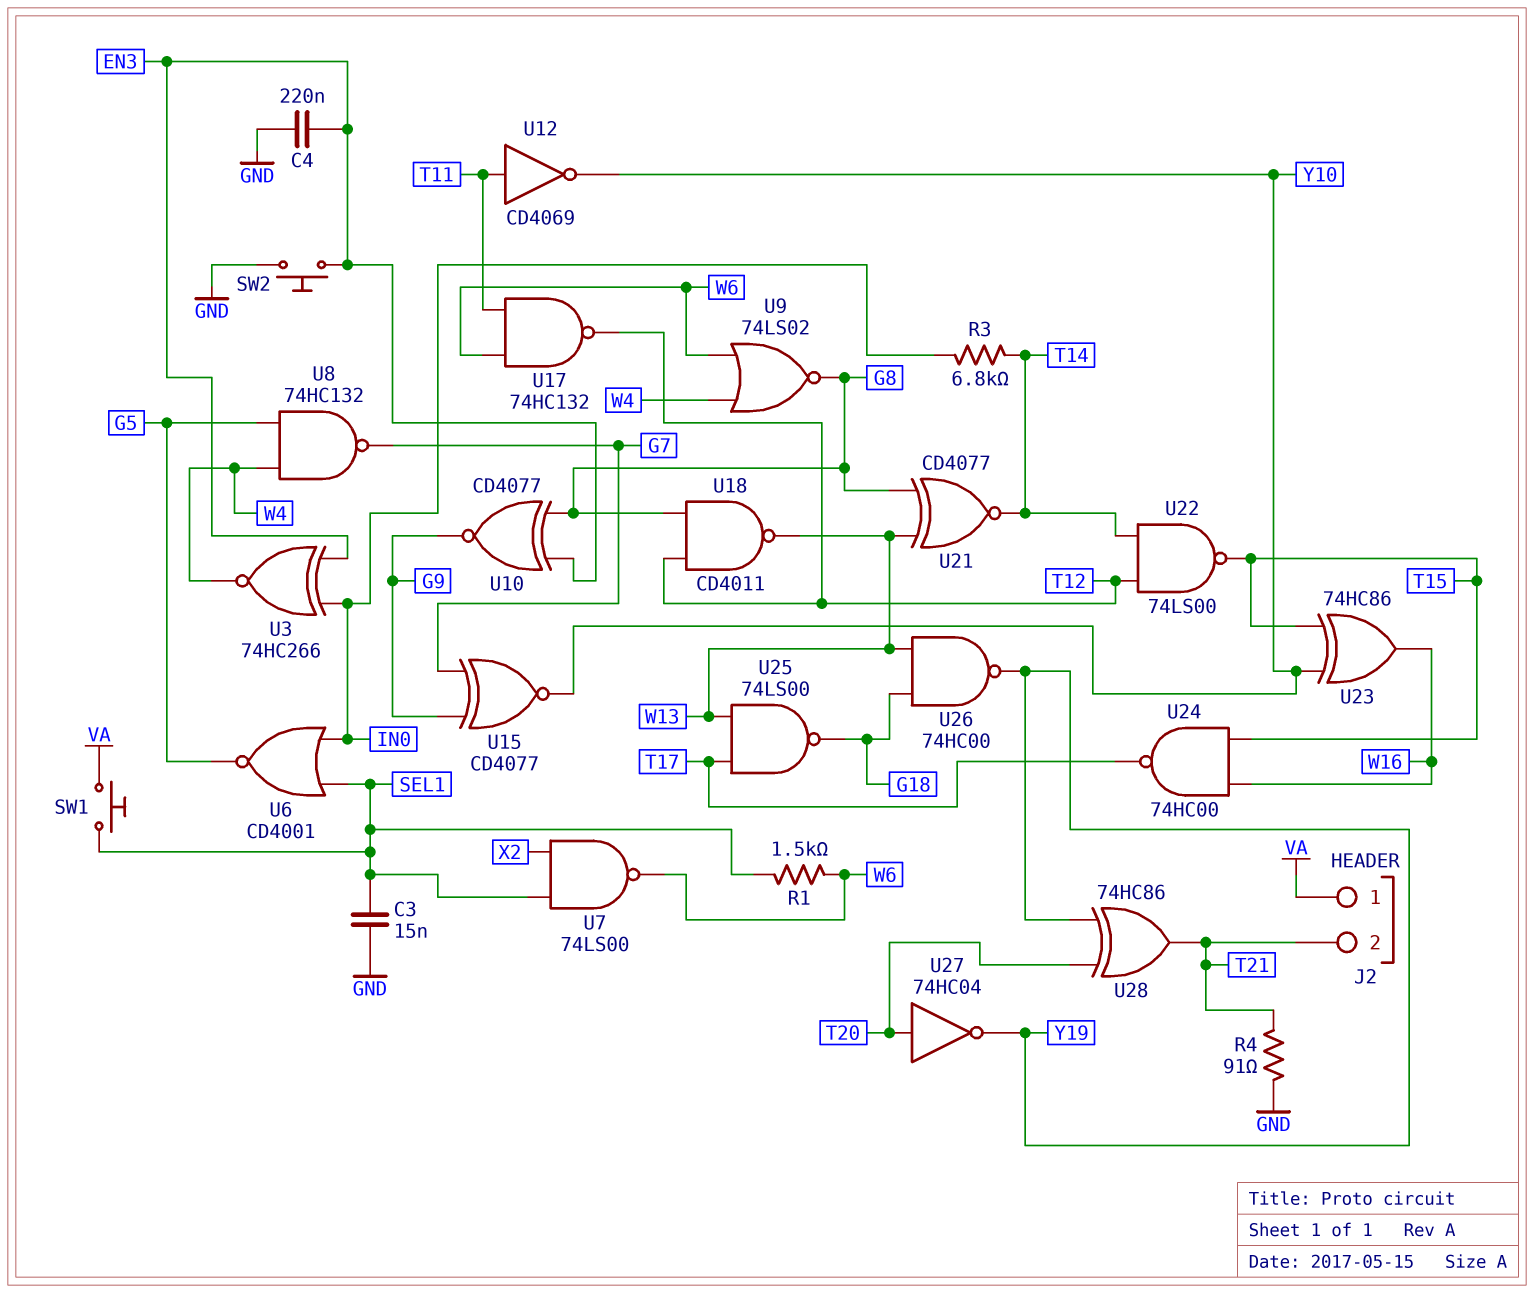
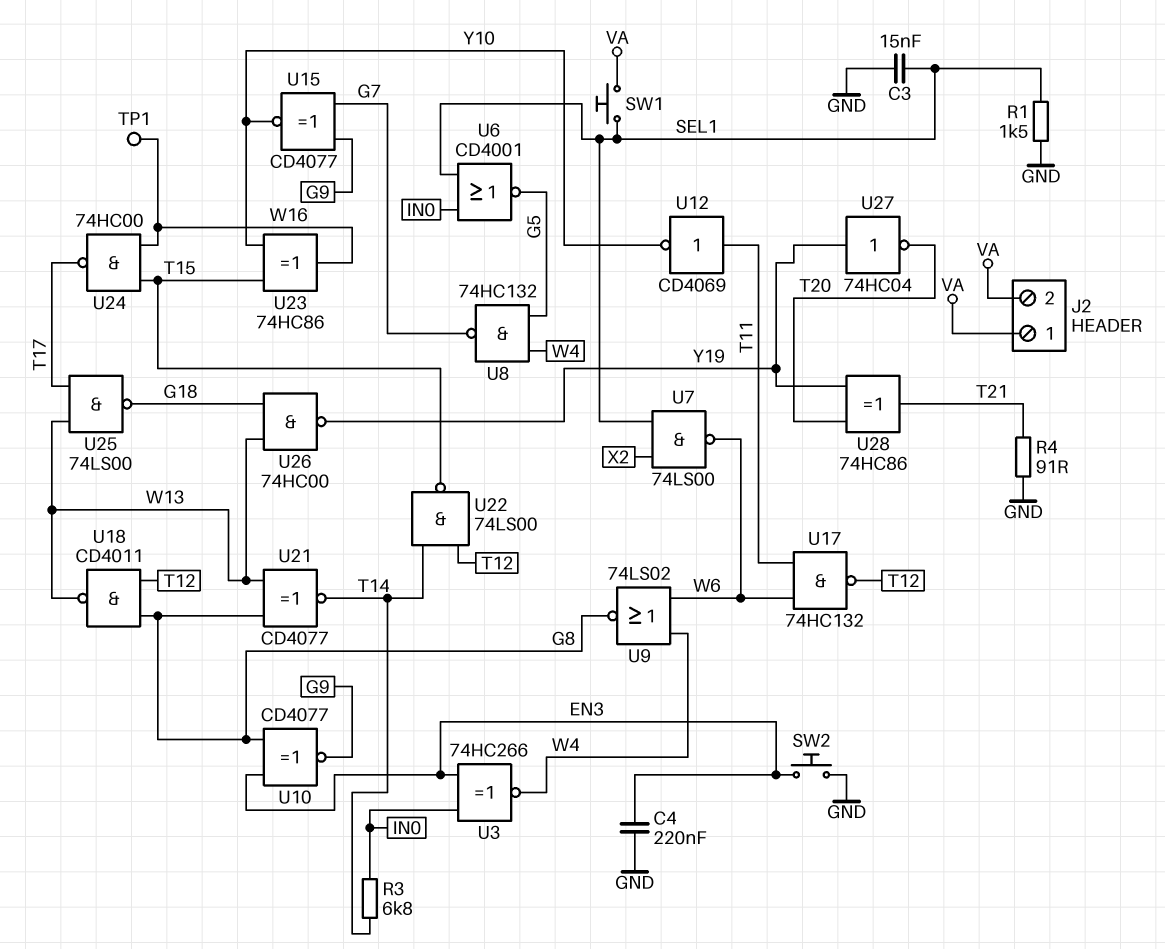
J2 pin 2: T21 -> VA
R1: 1.5k (SEL1, W6) -> 1.5k (GND, SEL1)
TP1: none -> test point (W16)
U27: NOT 74HC04 (in T20, out Y19) -> NOT 74HC04 (in Y19, out T20)

